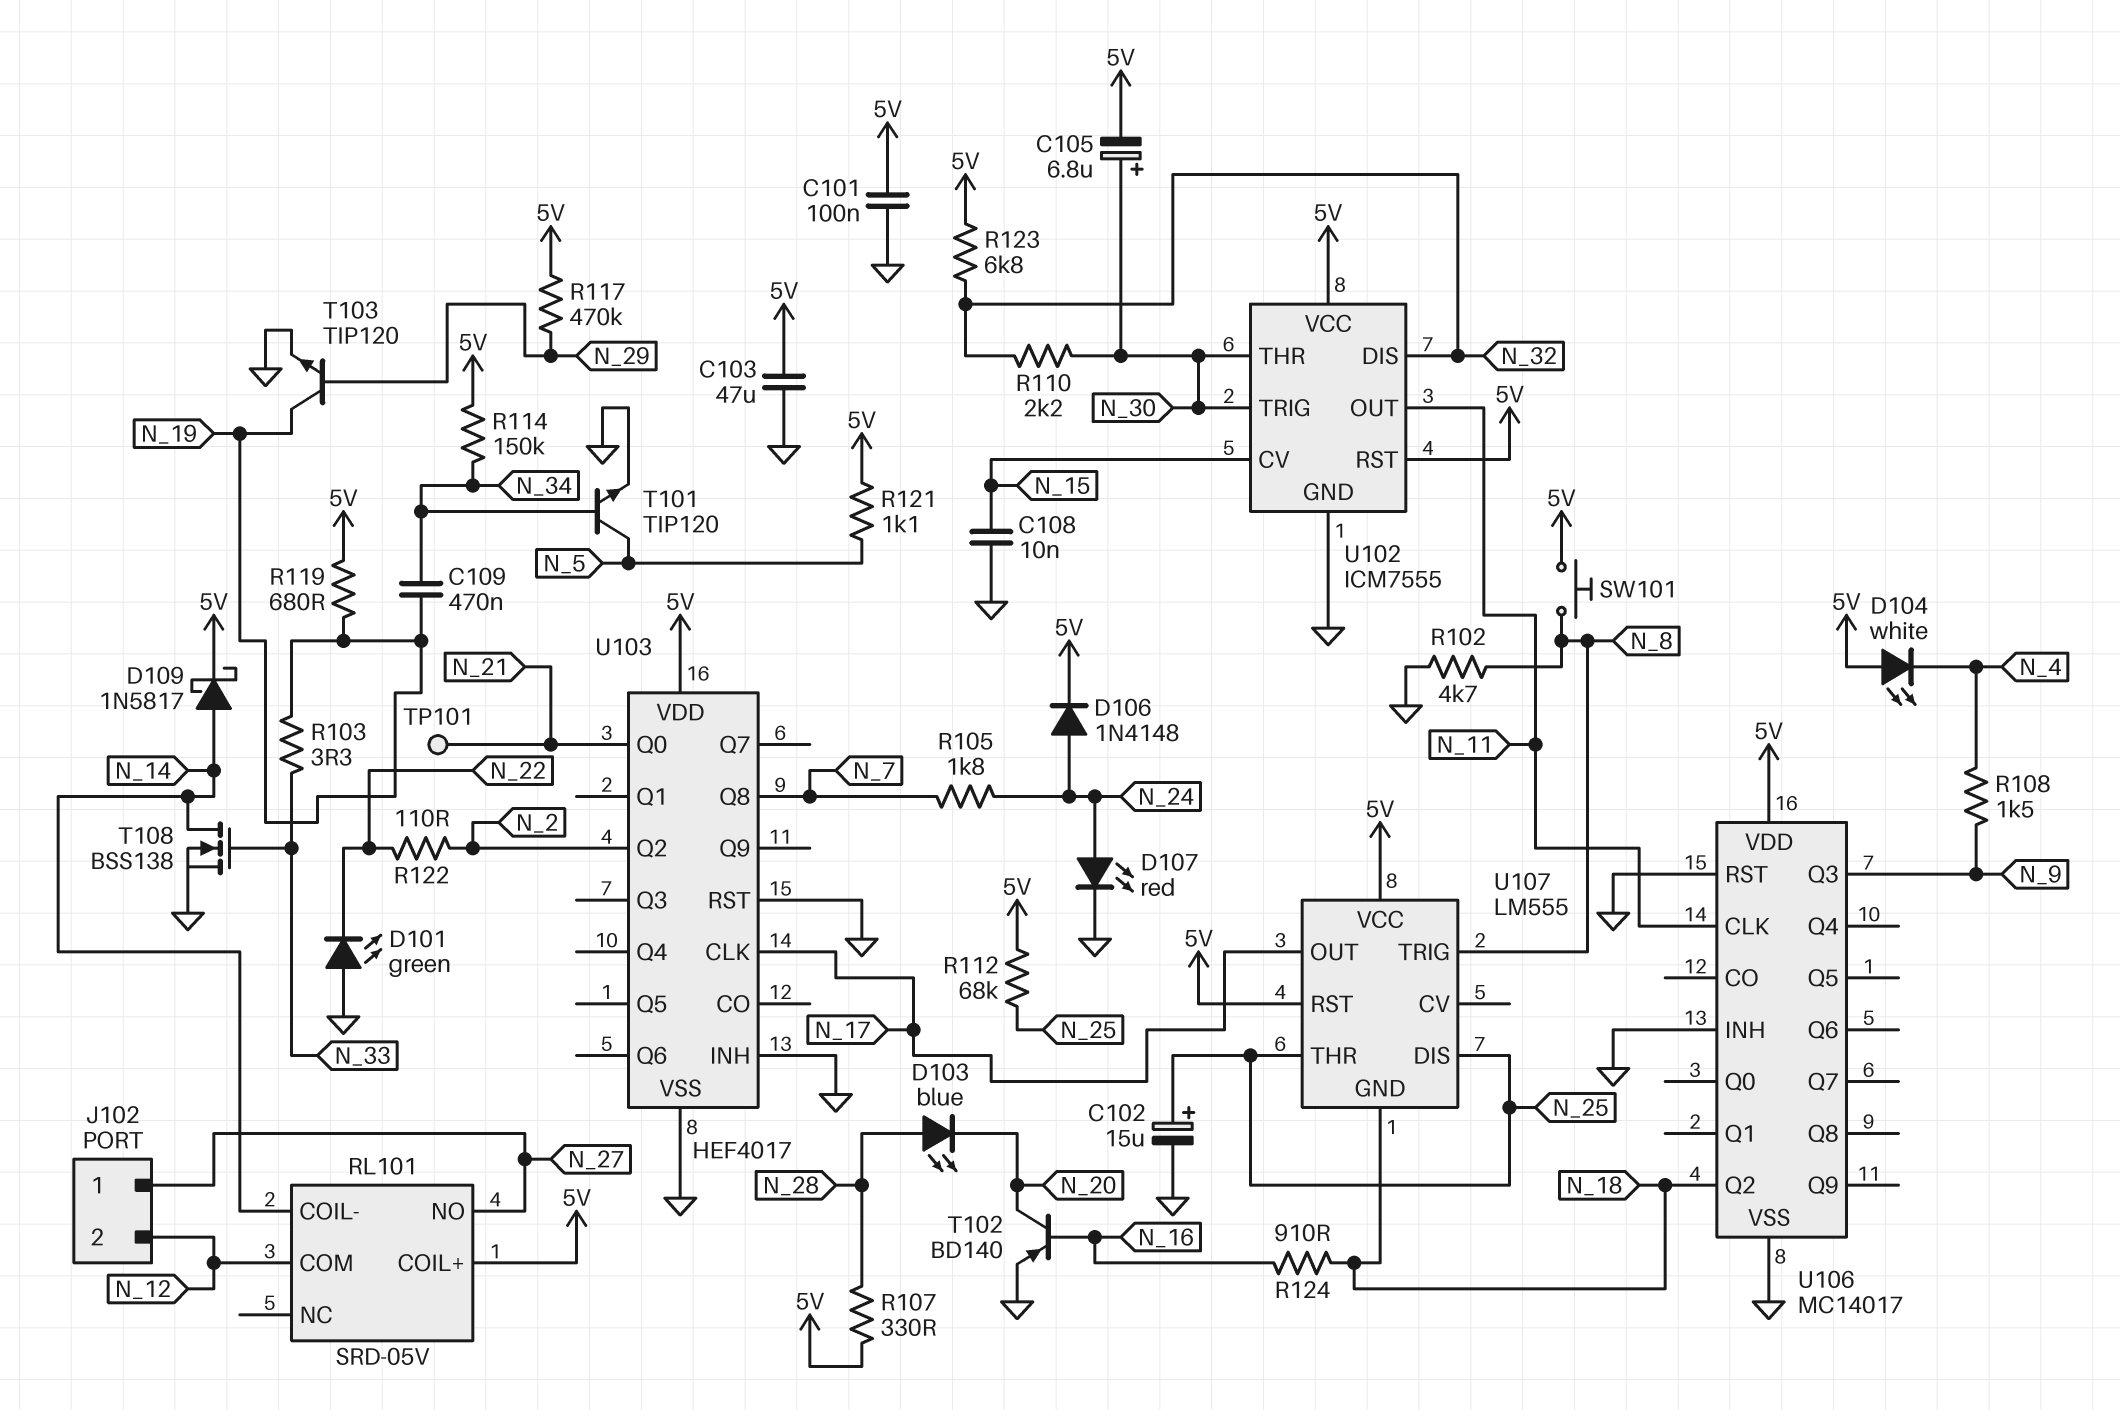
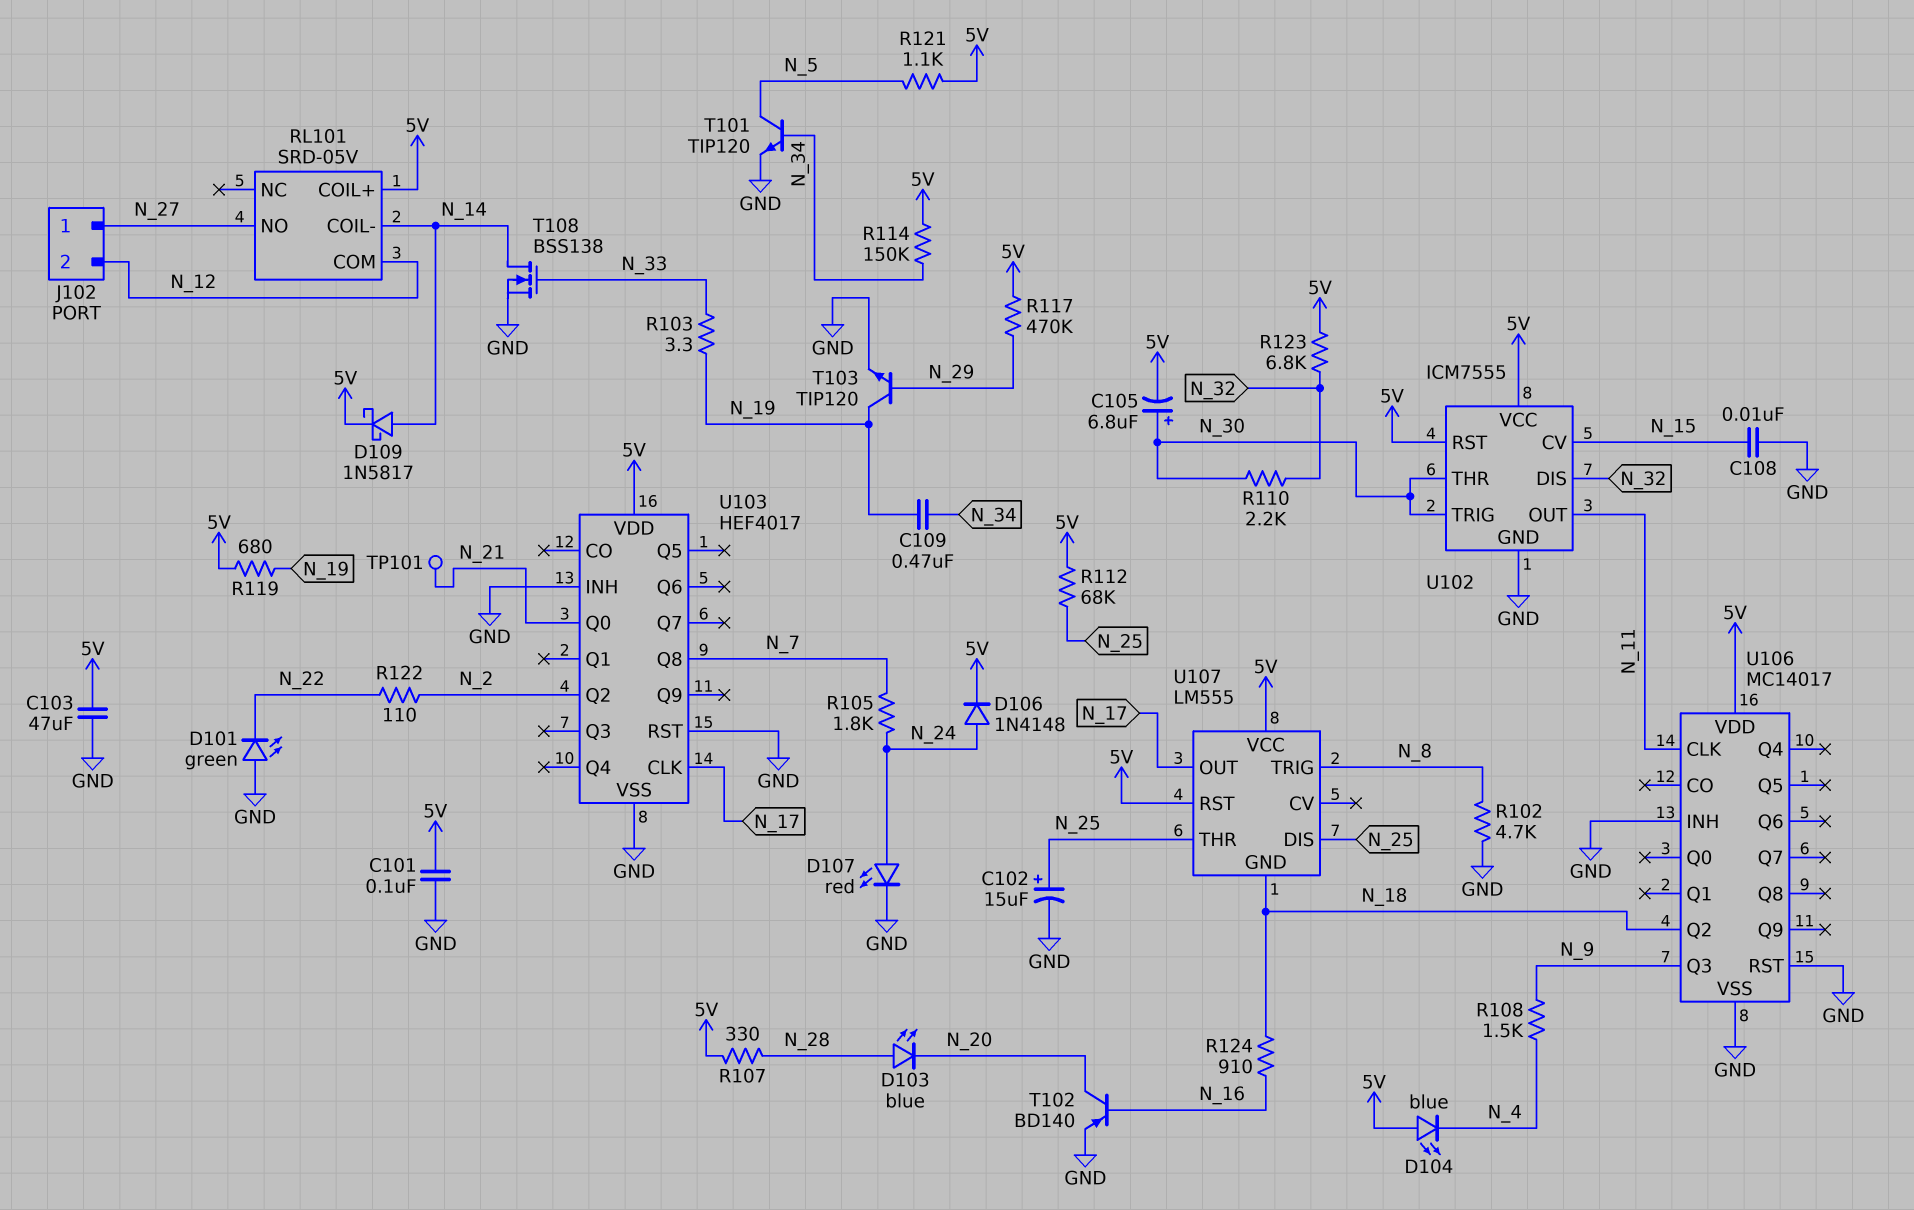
D104: LED white (A 5V, K N_4) -> LED blue (A 5V, K N_4)
SW101: button (5V, N_8) -> none

